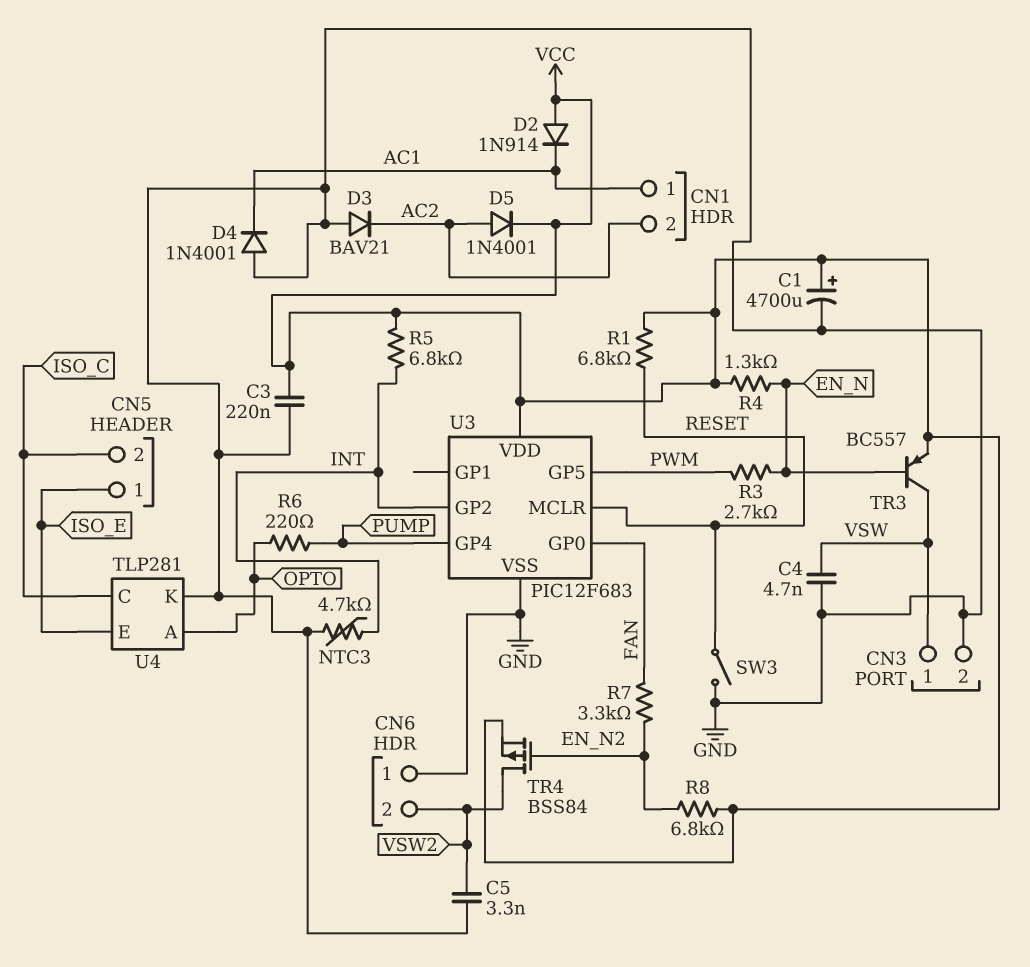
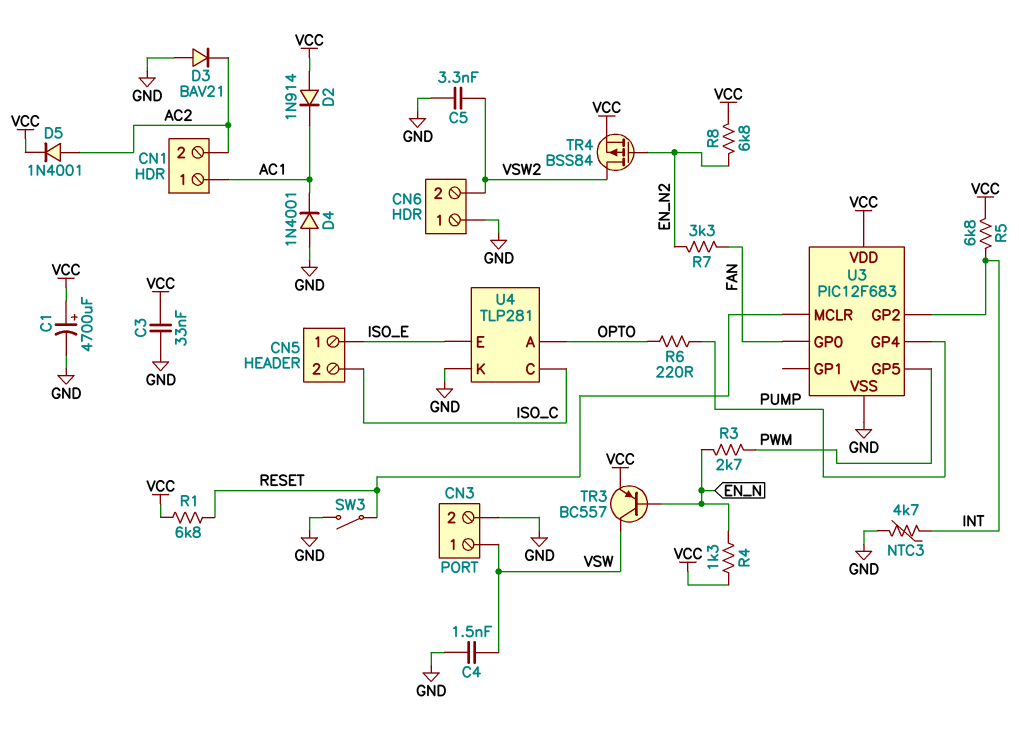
C3: 220nF (GND, VCC) -> 33nF (GND, VCC)
C4: 4.7nF (GND, VSW) -> 1.5nF (GND, VSW)

